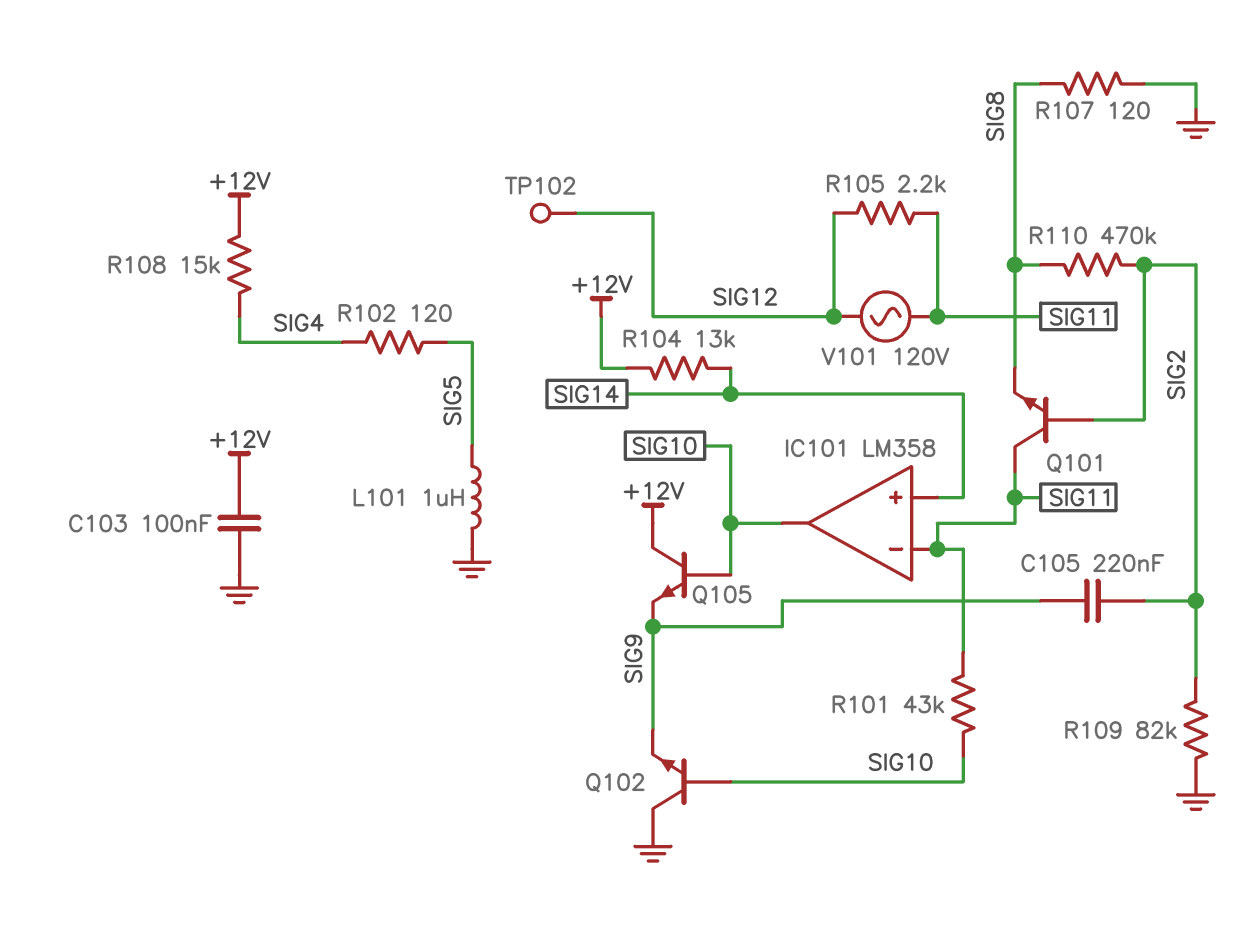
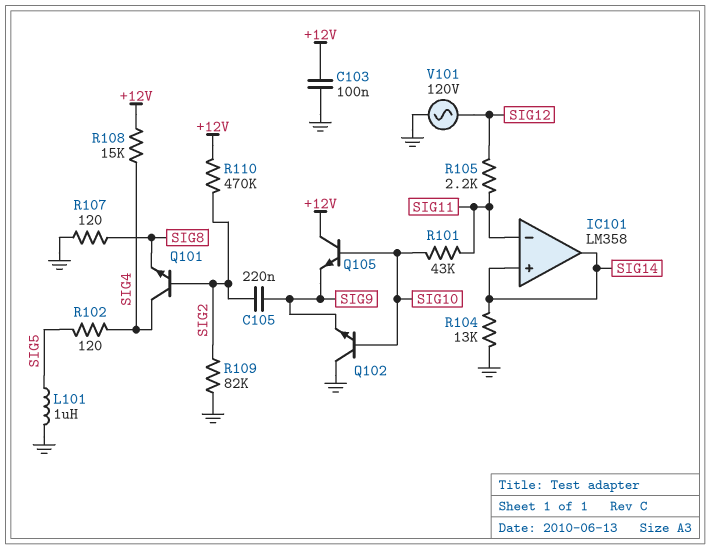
IC101 pin out: SIG10 -> SIG14
Q101: NPN (B SIG2, C SIG11, E SIG8) -> NPN (B SIG2, C SIG4, E SIG8)
R104: 13k (+12V, SIG14) -> 13k (GND, SIG14)
R110: 470k (SIG2, SIG8) -> 470k (+12V, SIG2)
TP102: test point (SIG12) -> none
V101: AC 120V (SIG11, SIG12) -> AC 120V (GND, SIG12)

